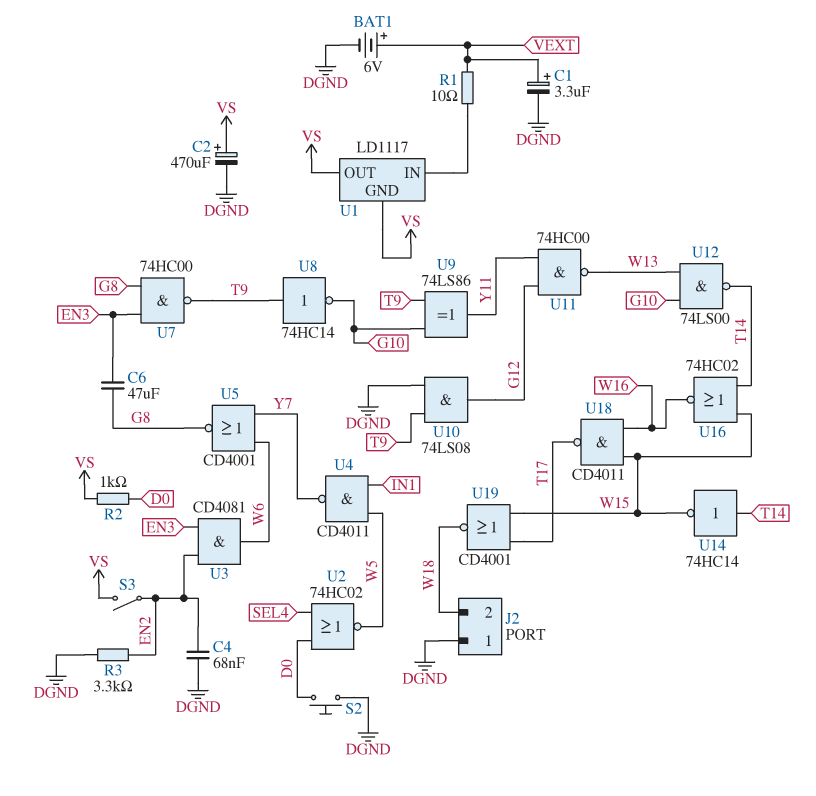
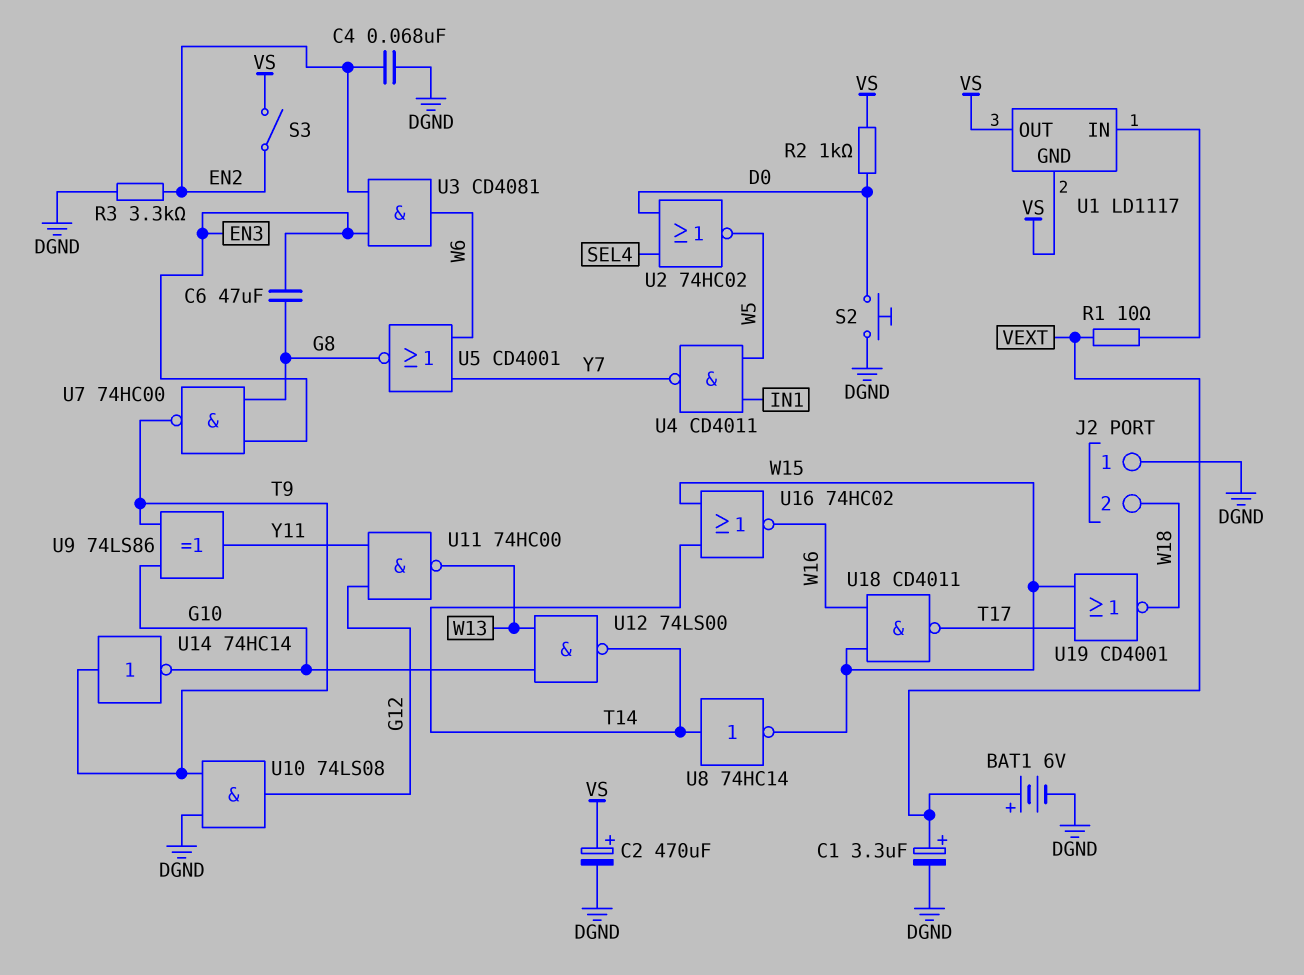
U8: NOT 74HC14 (in T9, out G10) -> NOT 74HC14 (in T14, out W15)
U14: NOT 74HC14 (in T14, out W15) -> NOT 74HC14 (in T9, out G10)

